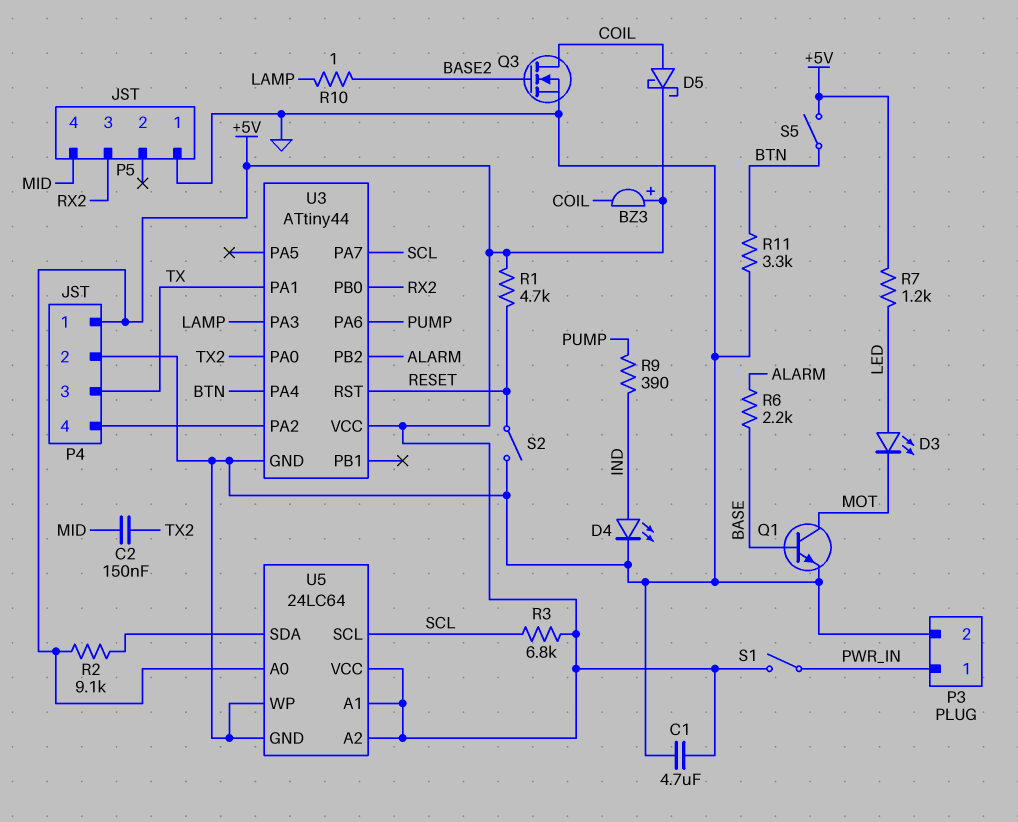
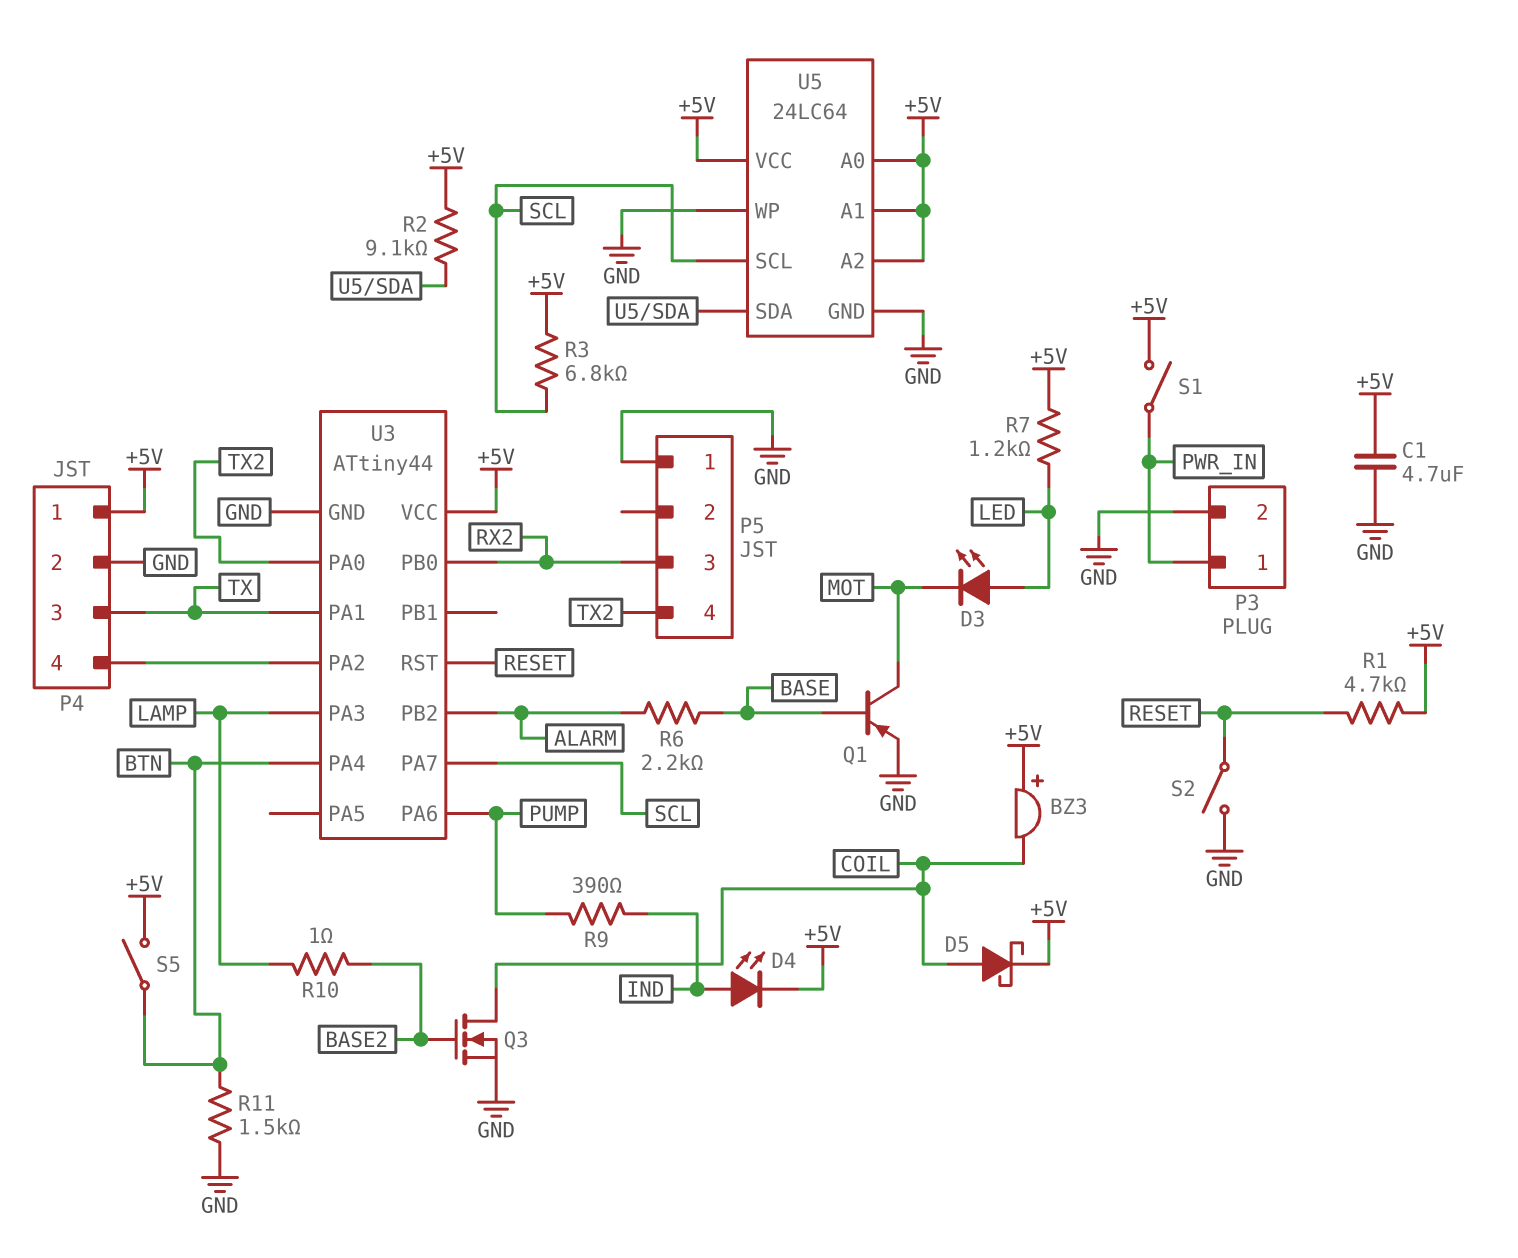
C2: 150nF (MID, TX2) -> none
D4: LED (A IND, K GND) -> LED (A IND, K +5V)
P5 pin 4: MID -> TX2
Q1: NPN (B BASE, C MOT, E GND) -> PNP (B BASE, C MOT, E GND)
R11: 3.3k (BTN, GND) -> 1.5k (BTN, GND)

